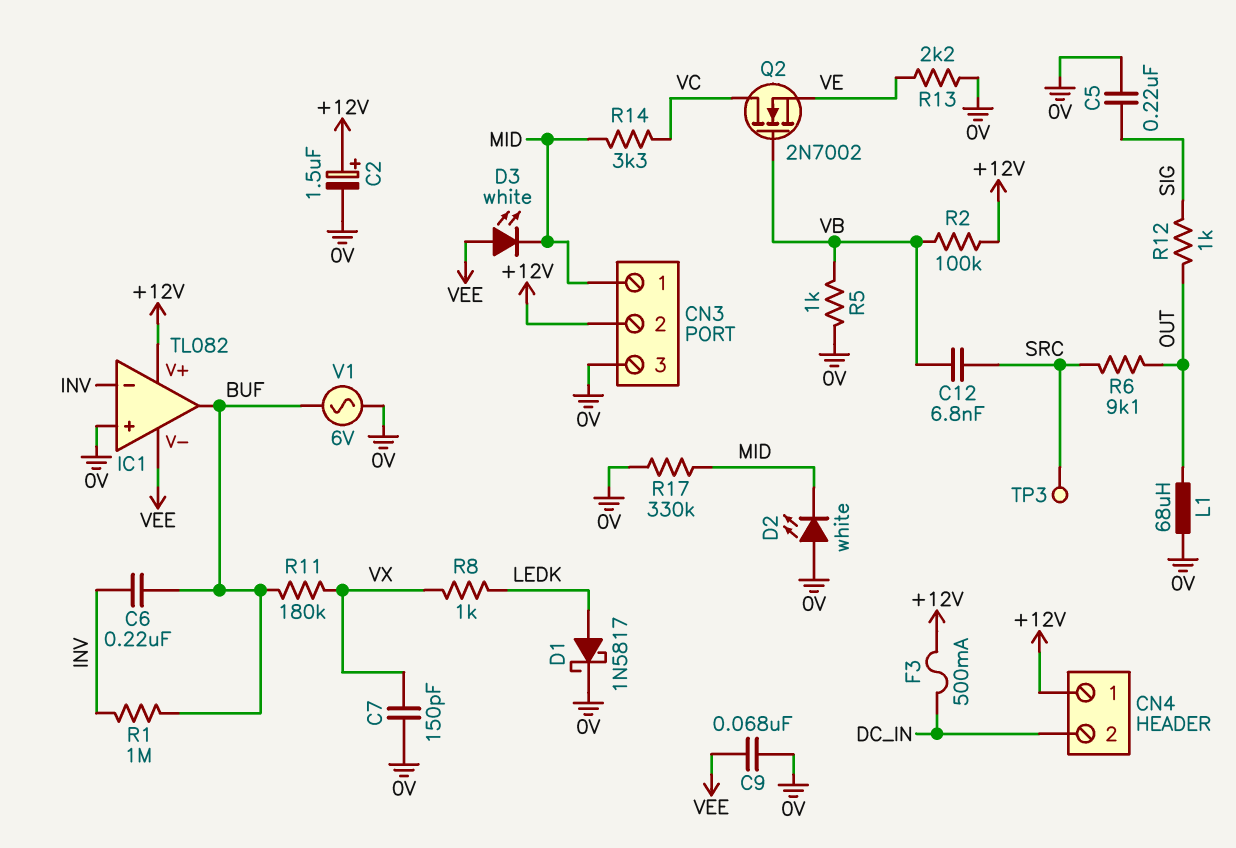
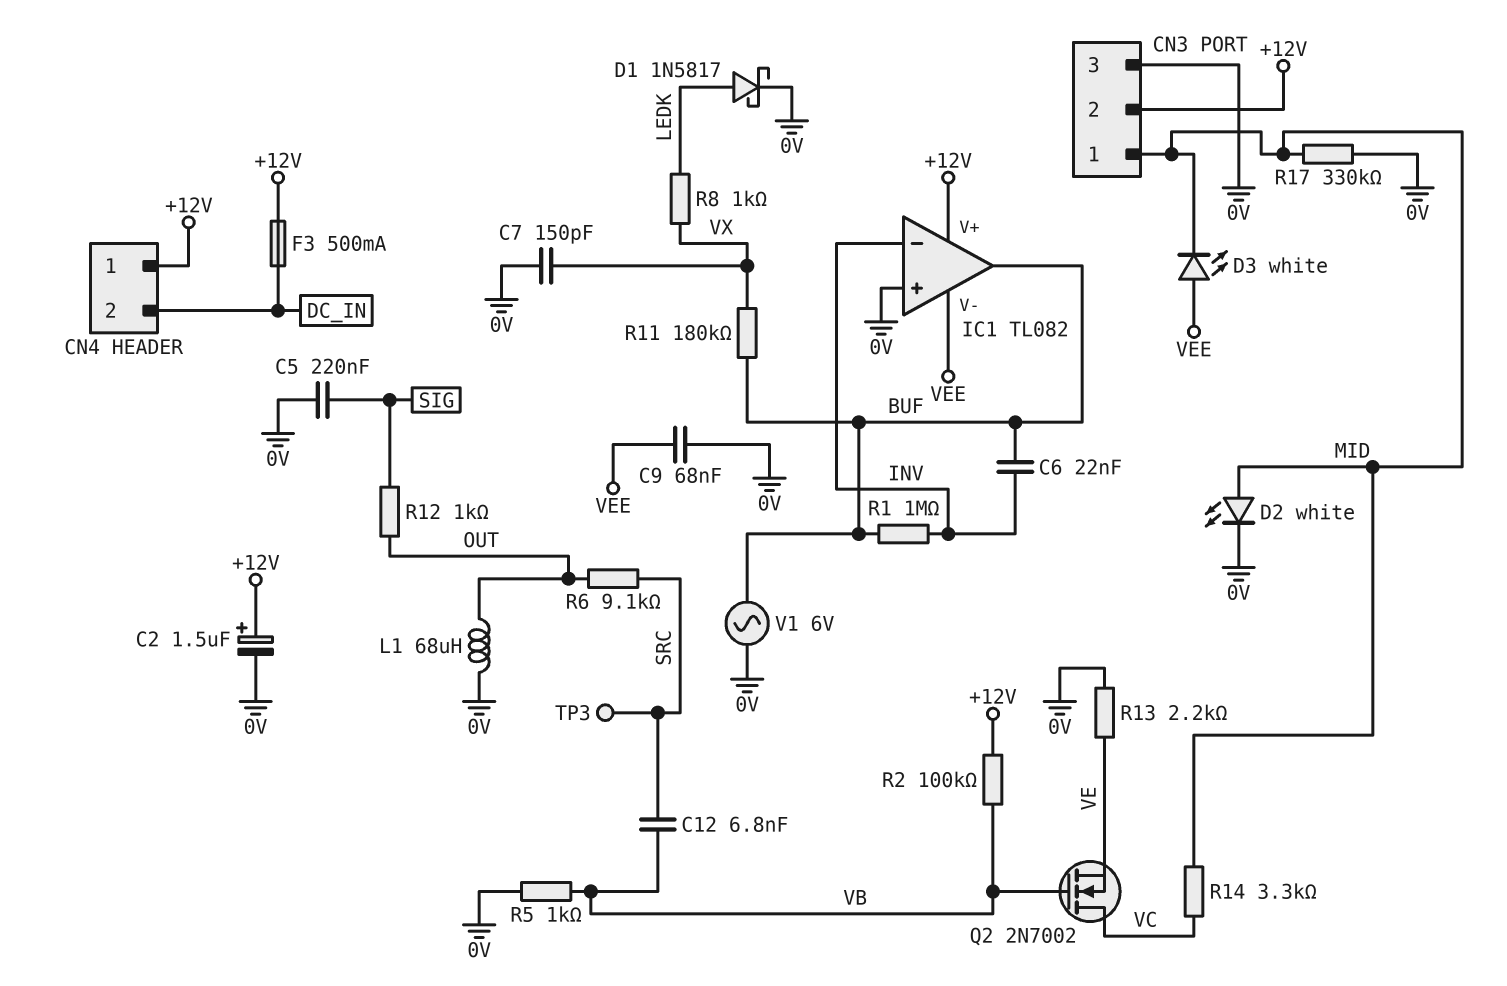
C6: 220nF (BUF, INV) -> 22nF (BUF, INV)
D2: LED white (A 0V, K MID) -> LED white (A MID, K 0V)

